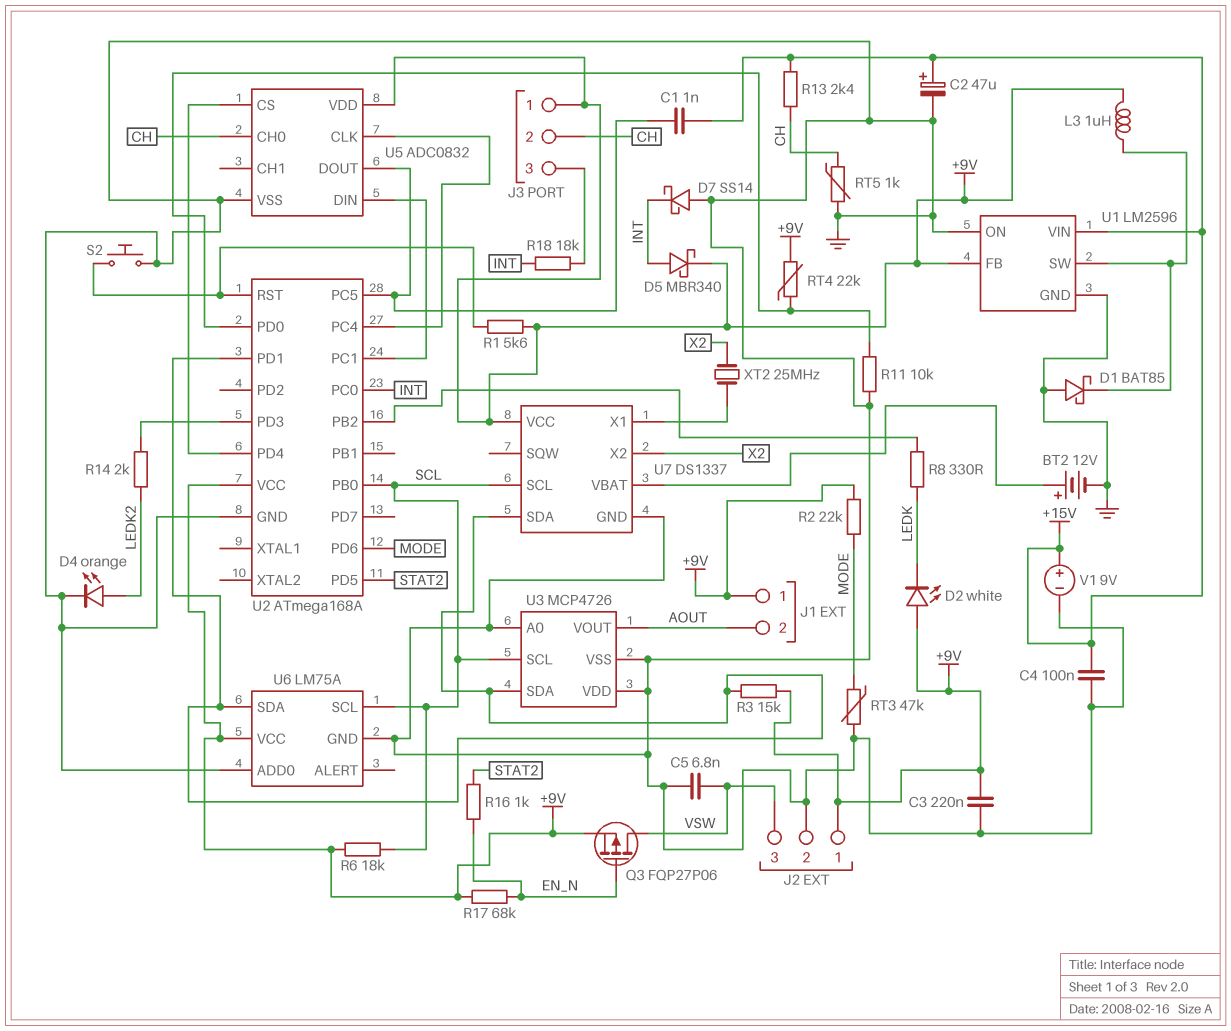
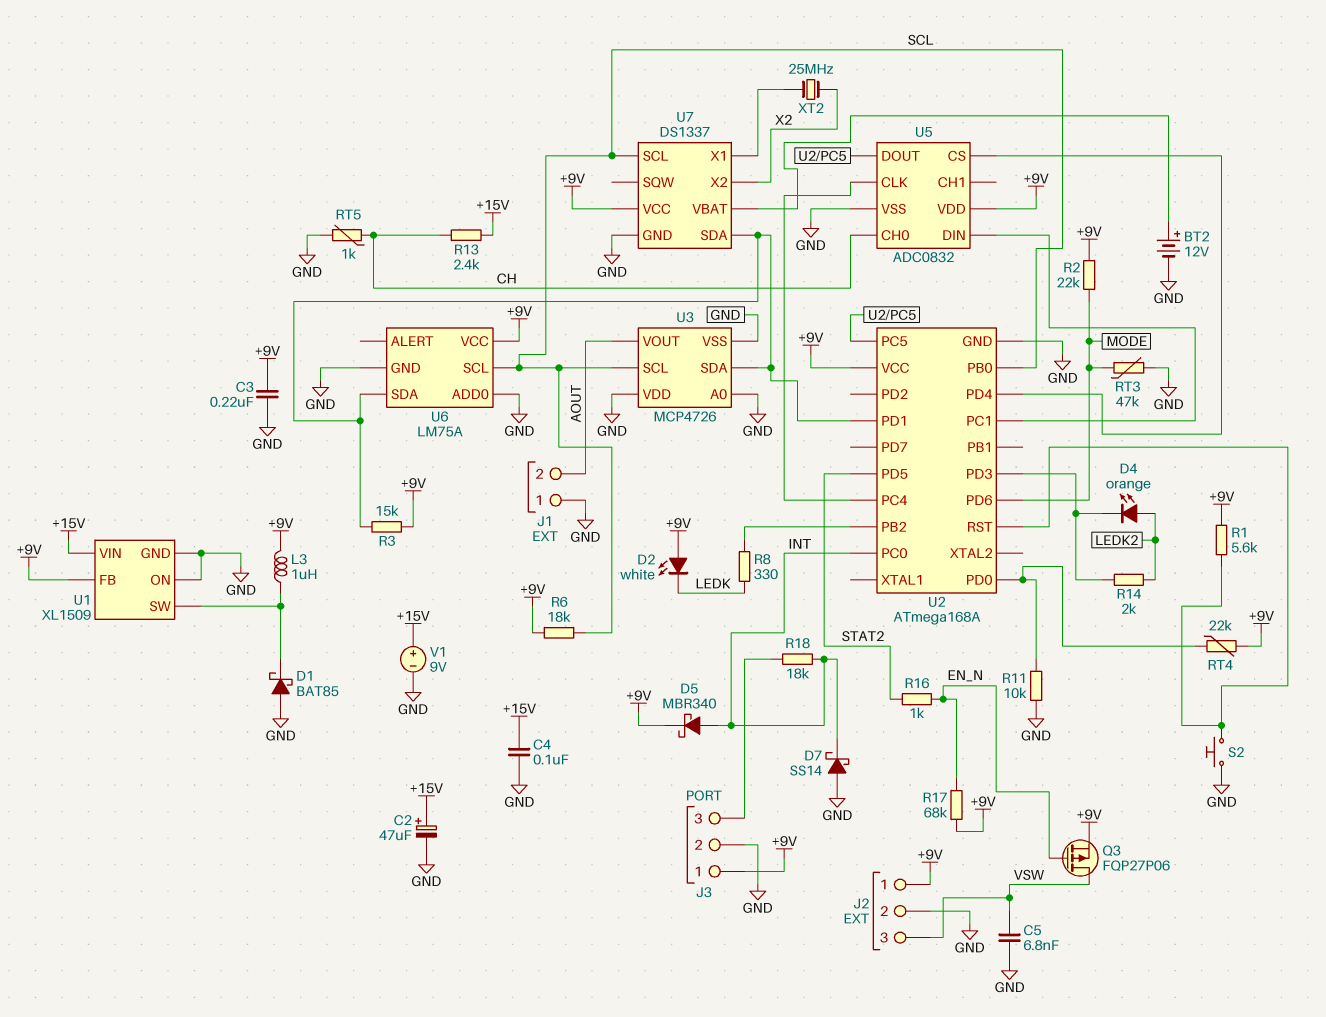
C1: 1nF (+15V, U2/PC5) -> none
D4: LED orange (A LEDK2, K GND) -> LED orange (A LEDK2, K U2/PD3)
J1 pin 1: +9V -> GND
J3 pin 2: CH -> GND
U1: LM2596 -> XL1509

